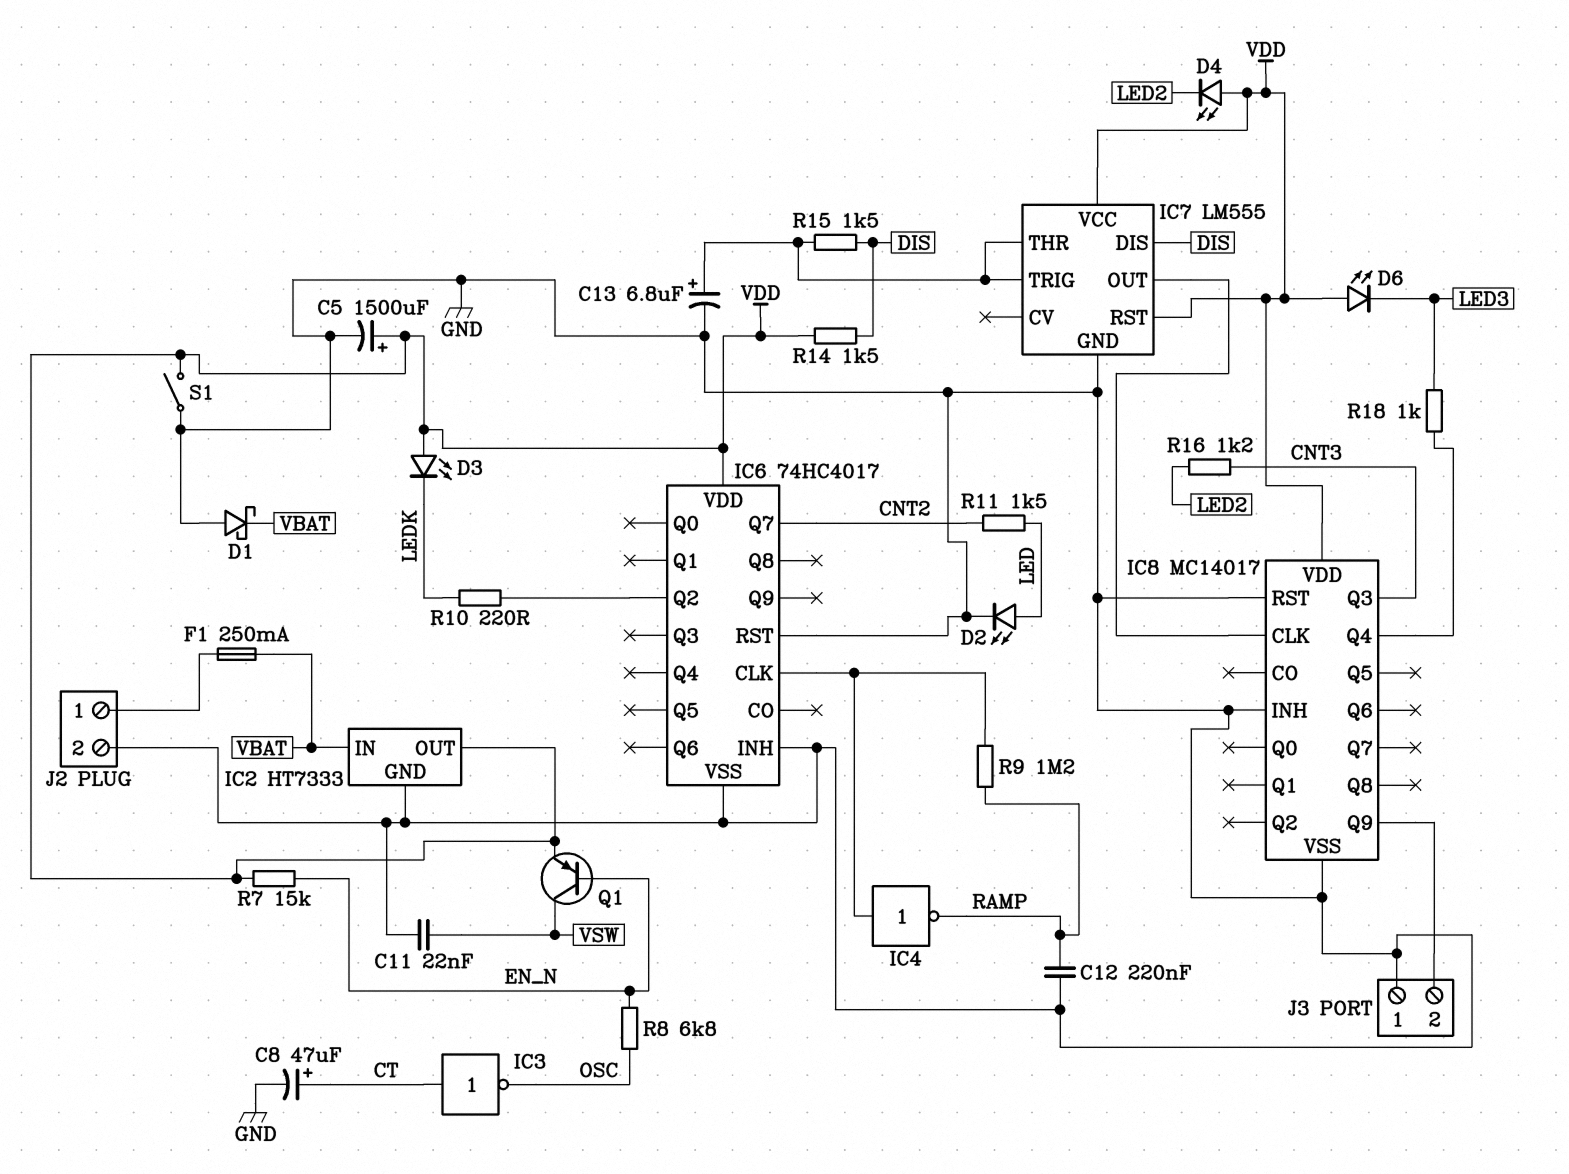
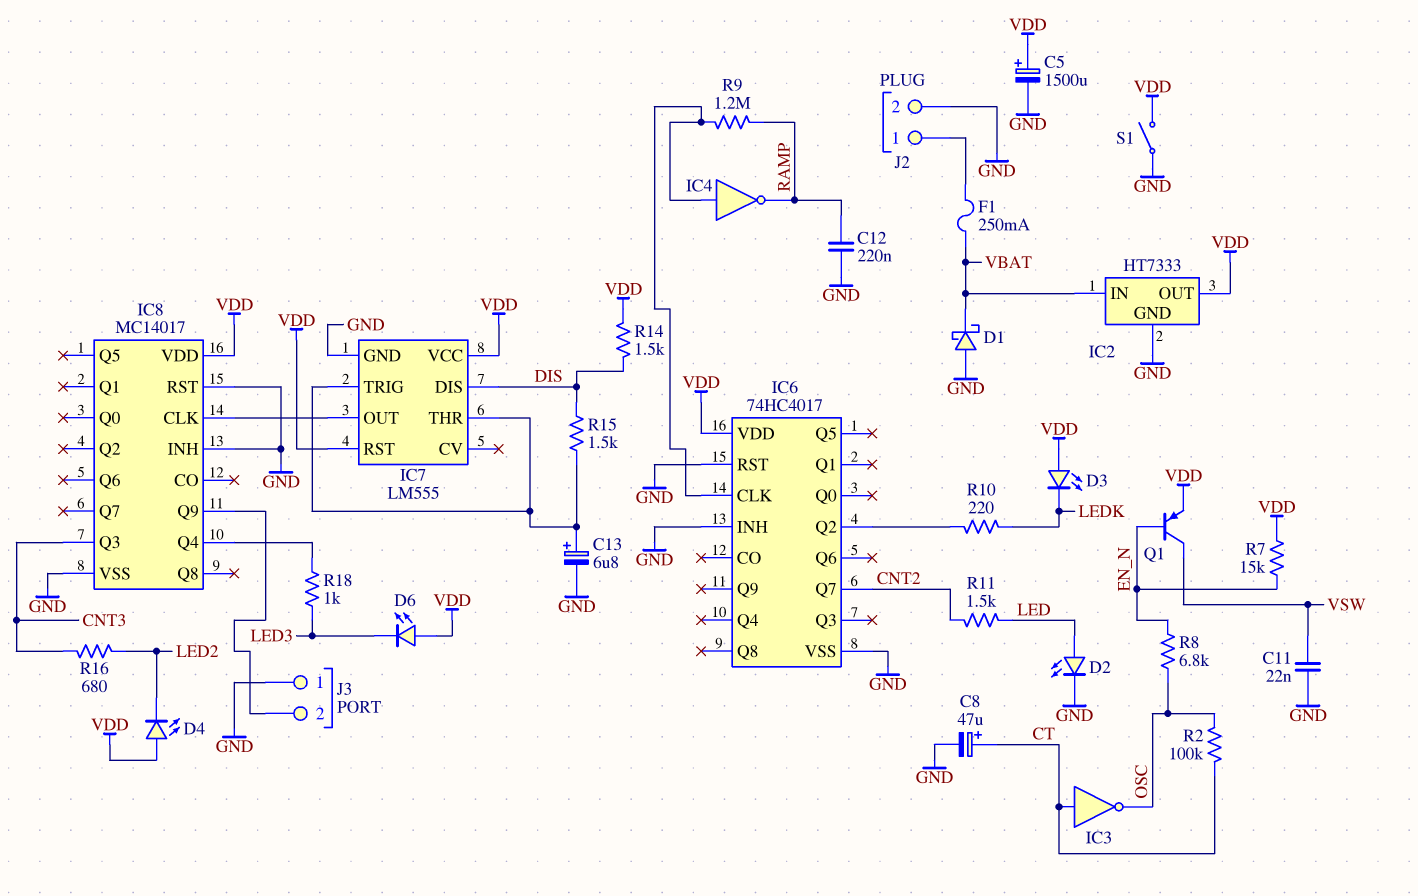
R2: none -> 100k (CT, OSC)
R16: 1.2k (CNT3, LED2) -> 680 (CNT3, LED2)

